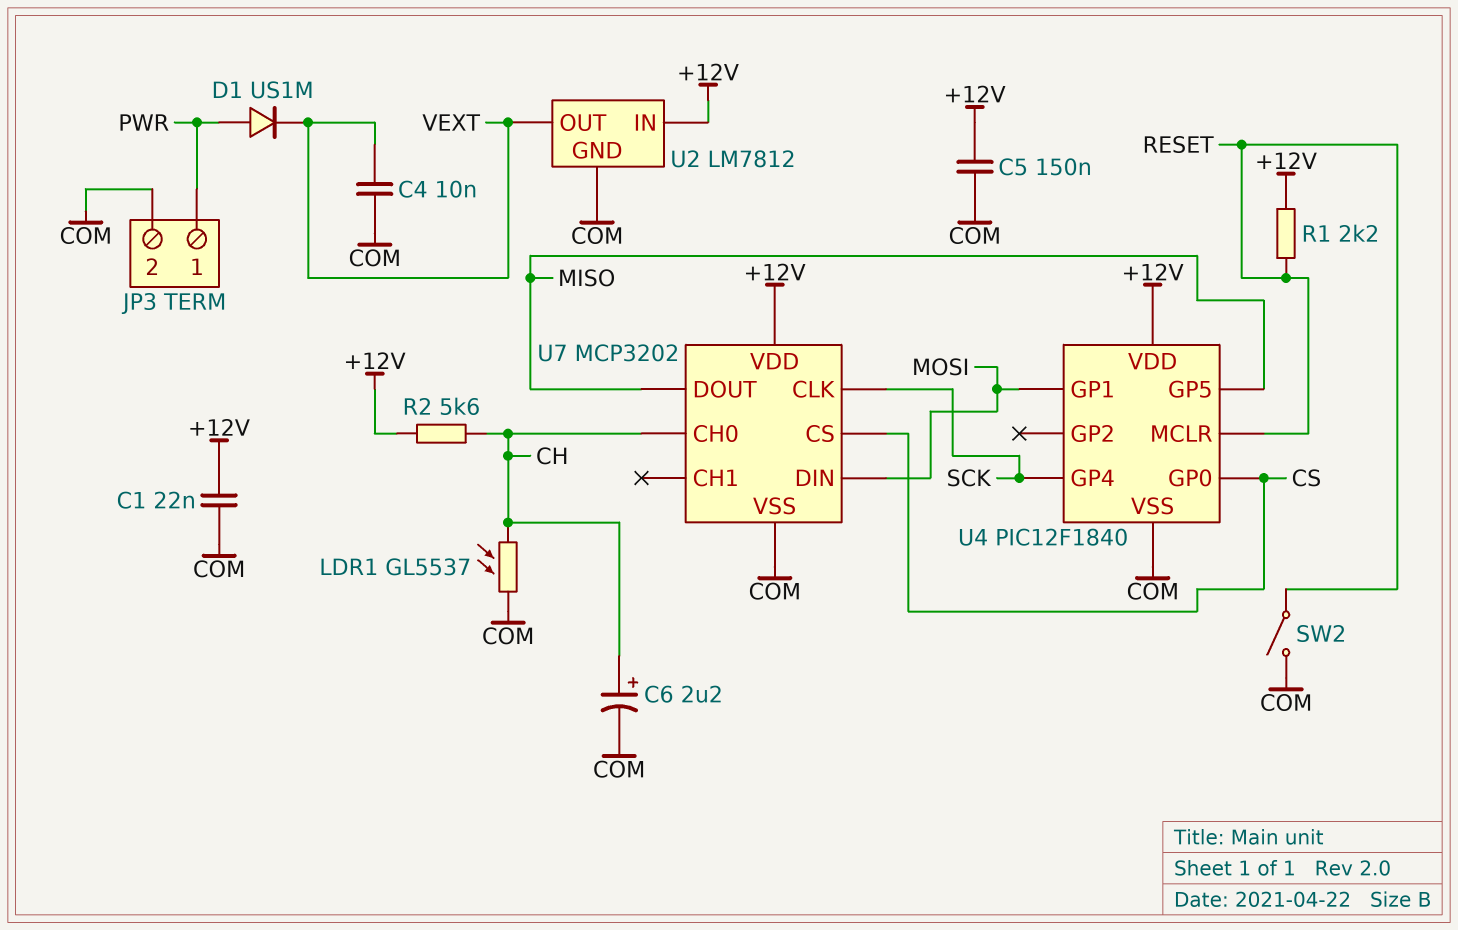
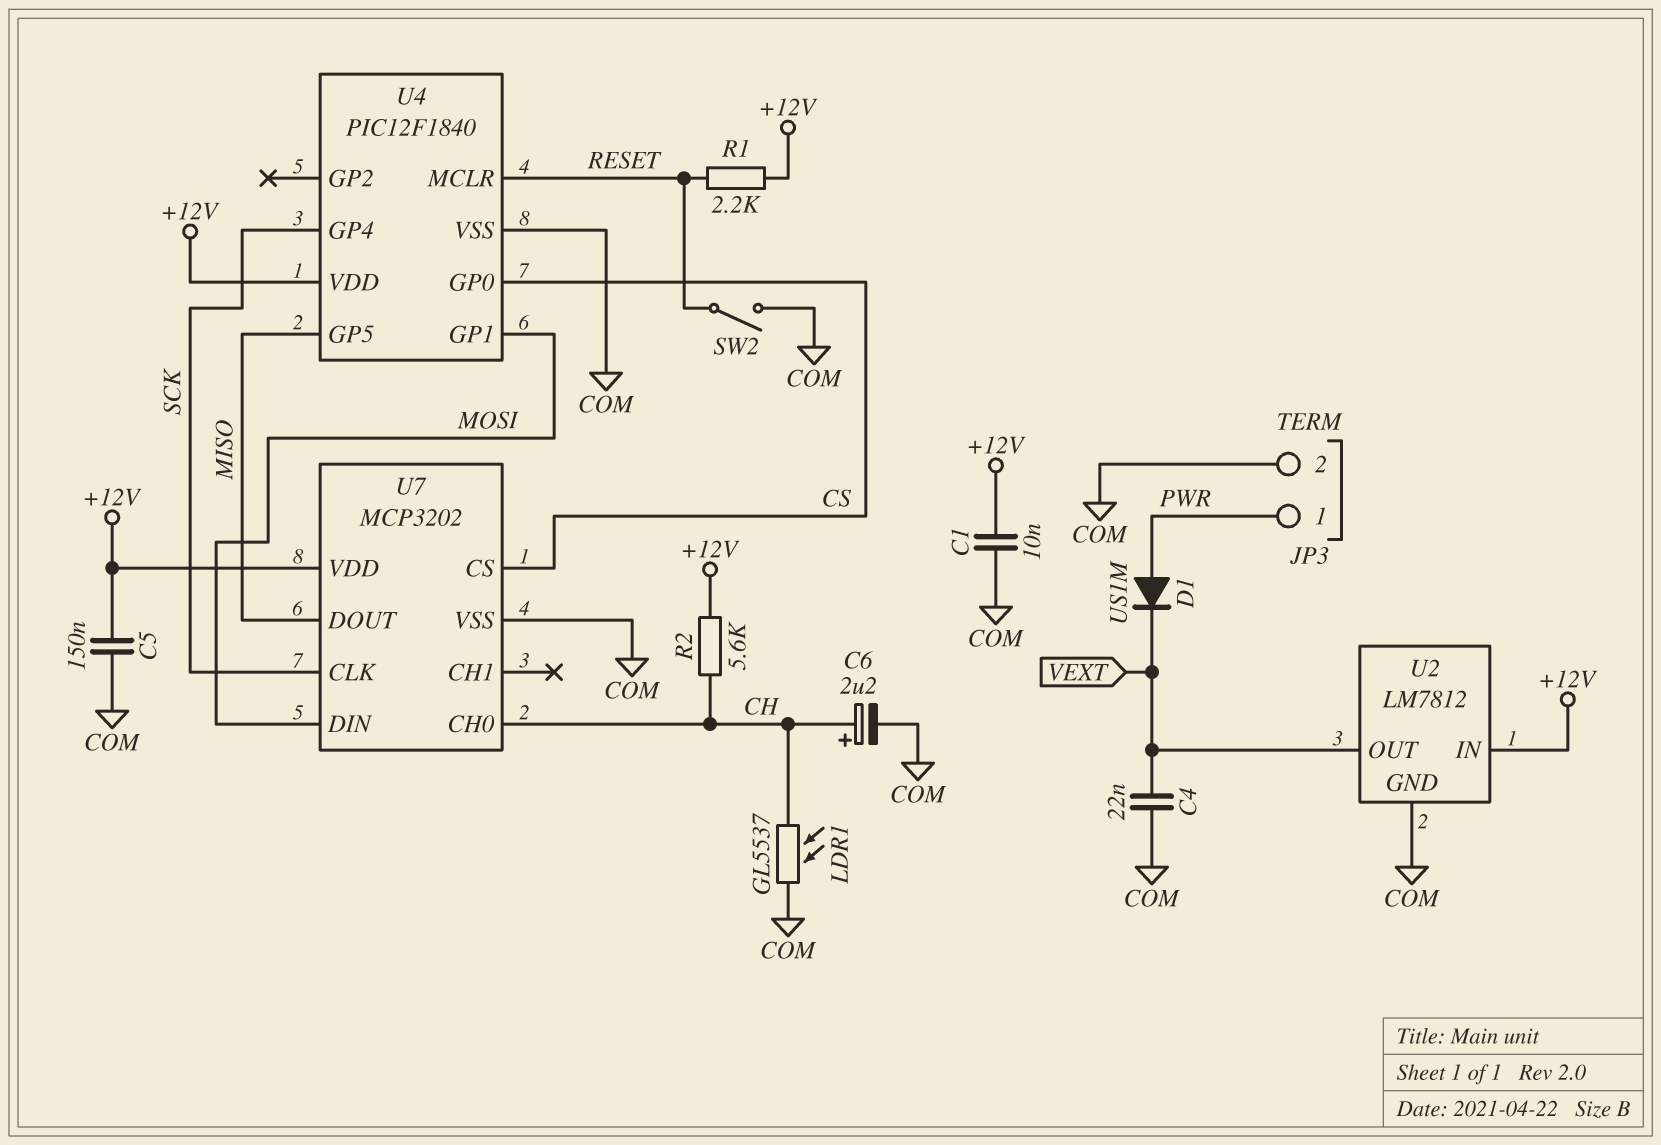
C1: 22nF (+12V, COM) -> 10nF (+12V, COM)
C4: 10nF (COM, VEXT) -> 22nF (COM, VEXT)

